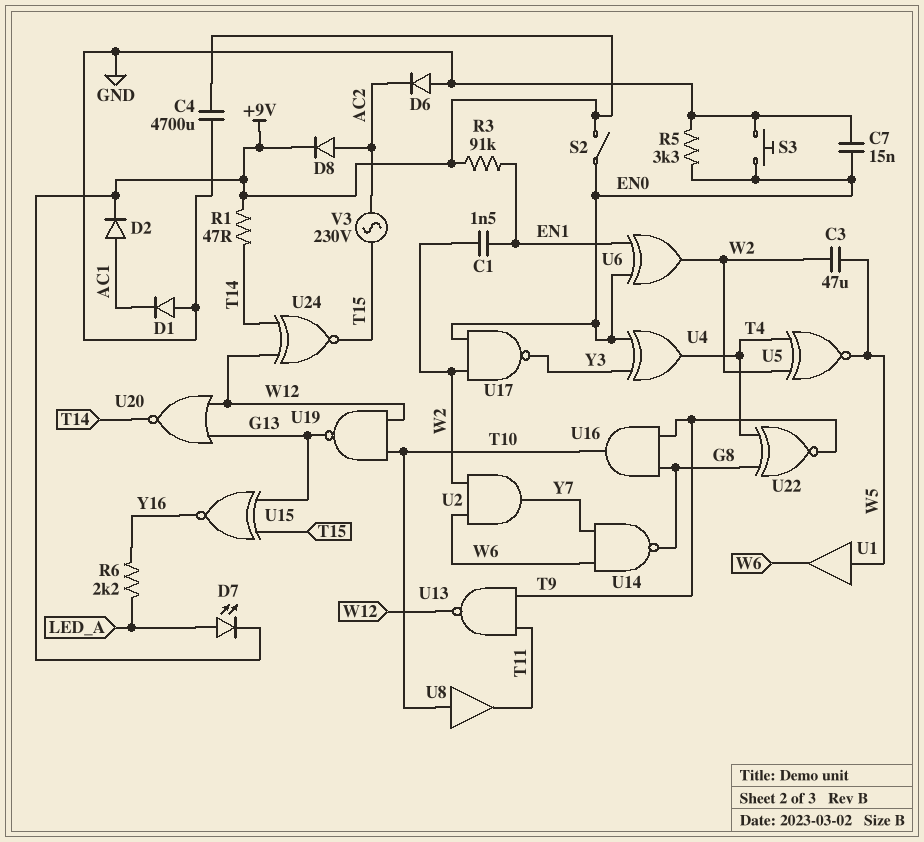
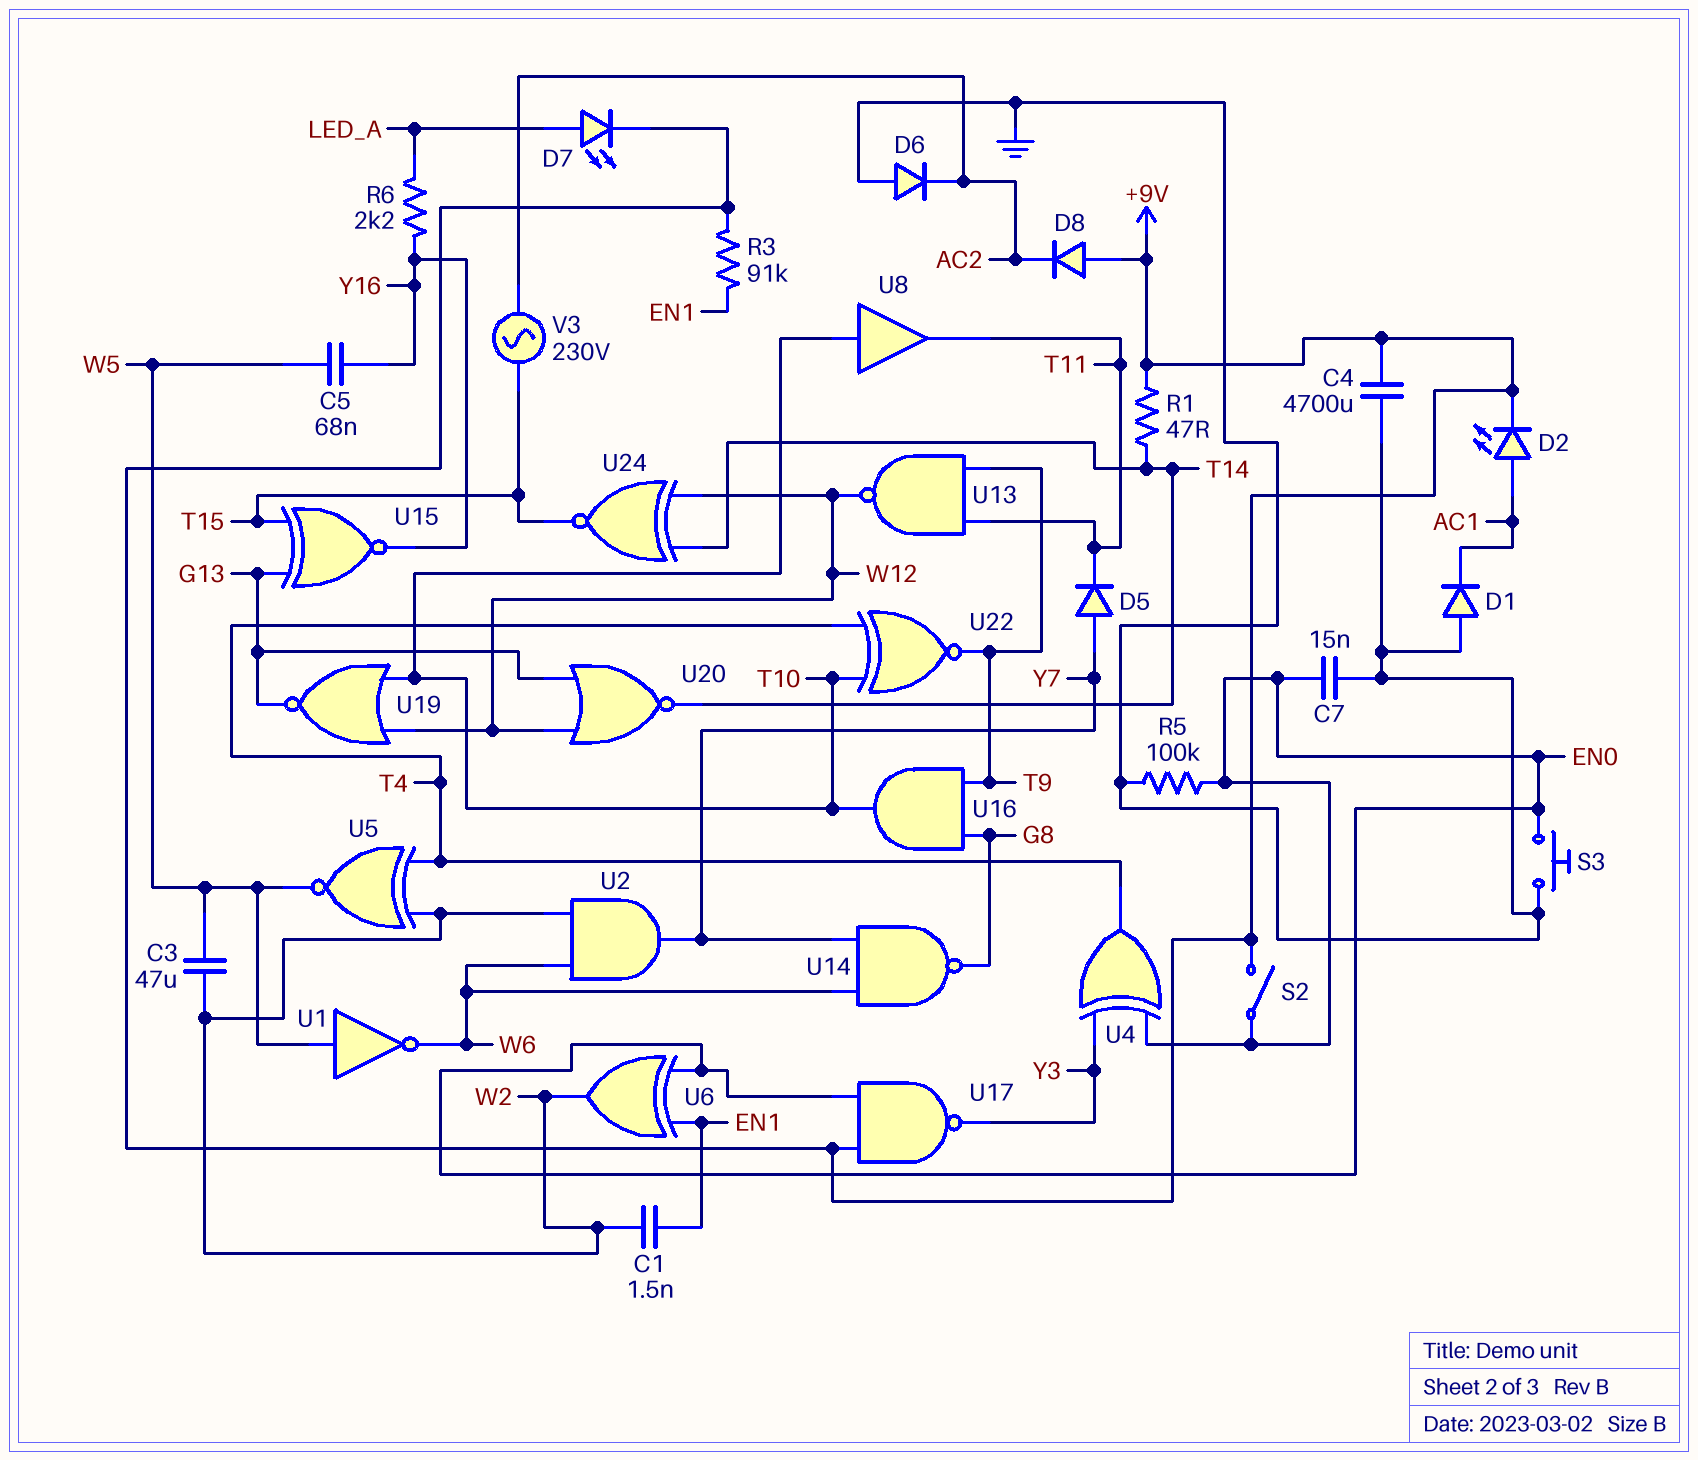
C5: none -> 68nF (W5, Y16)
D2: diode (A AC1, K +9V) -> LED (A AC1, K +9V)
D5: none -> diode (A Y7, K T11)
D8: diode (A AC2, K +9V) -> diode (A +9V, K AC2)
R5: 3.3k (EN0, GND) -> 100k (EN0, GND)
U1: buffer (in W5, out W6) -> NOT (in W5, out W6)
U17: NAND (in EN0, in W2, out Y3) -> NAND (in +9V, in EN0, out Y3)
U19: NAND (in T10, in W12, out G13) -> NOR (in T10, in W12, out G13)
U22: XNOR (in G8, in T4, out T9) -> XNOR (in T4, in T10, out T9)

